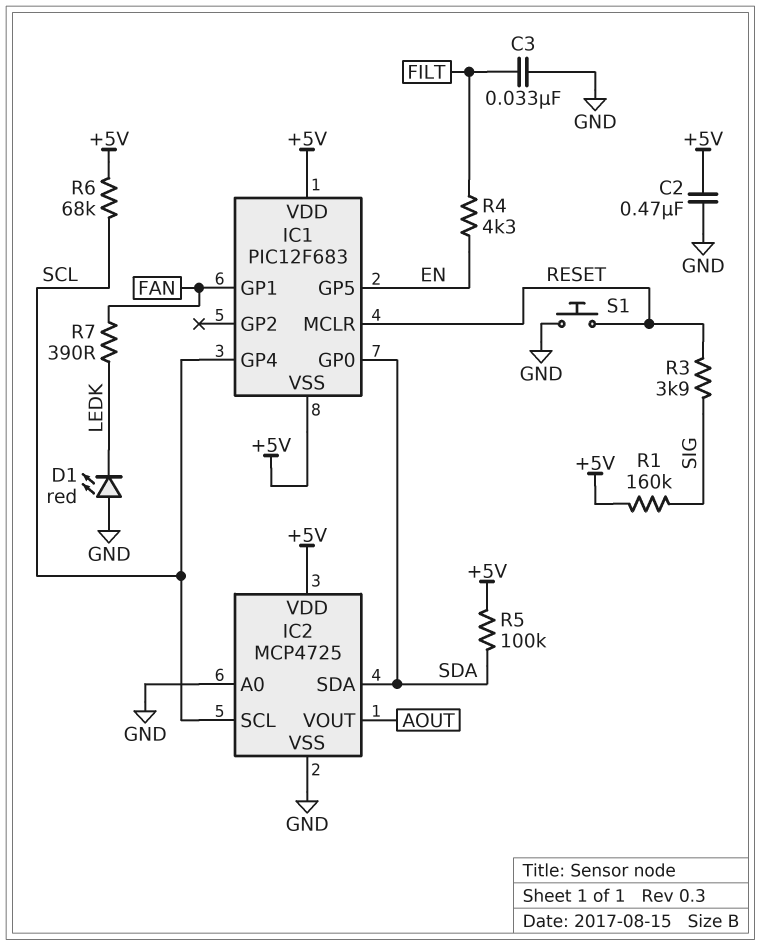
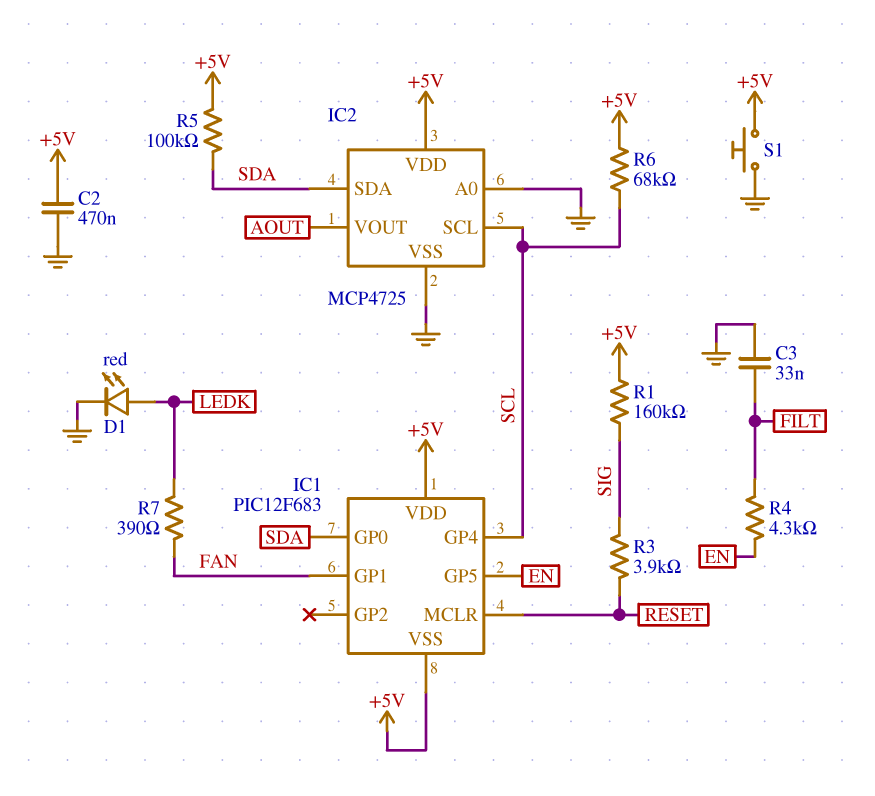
D1: LED red (A GND, K LEDK) -> LED red (A LEDK, K GND)
S1: button (GND, RESET) -> button (+5V, GND)

